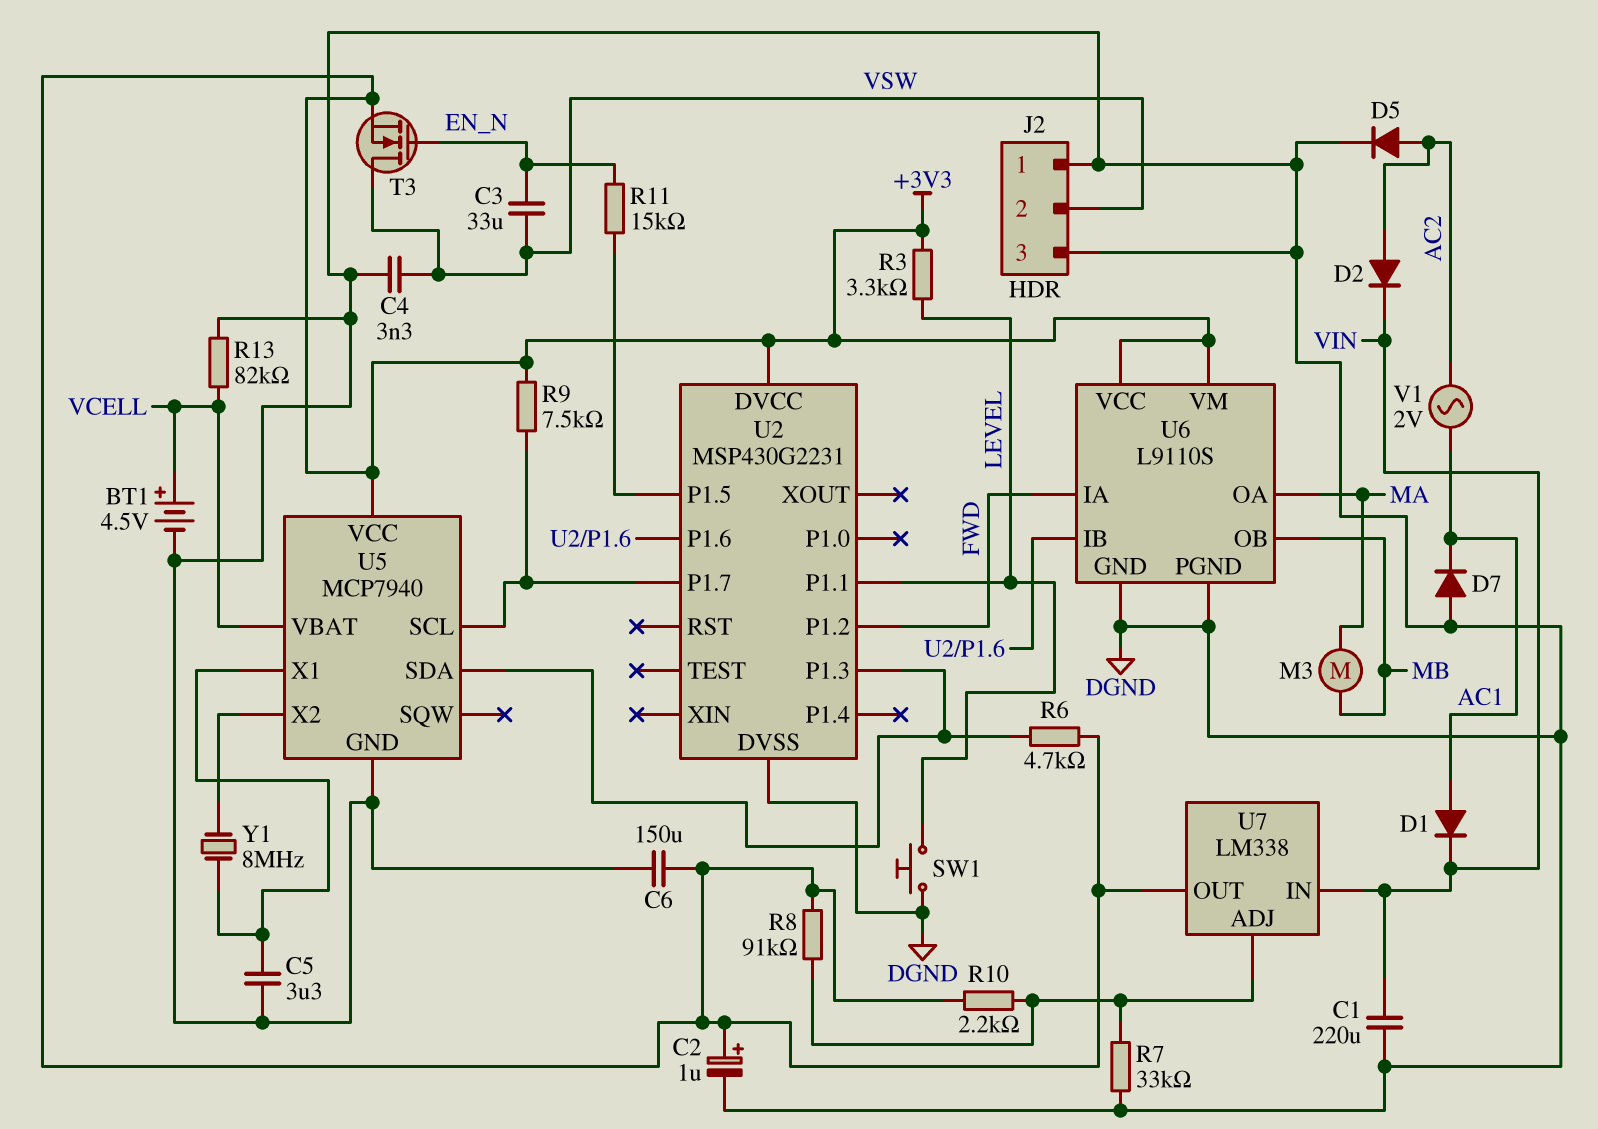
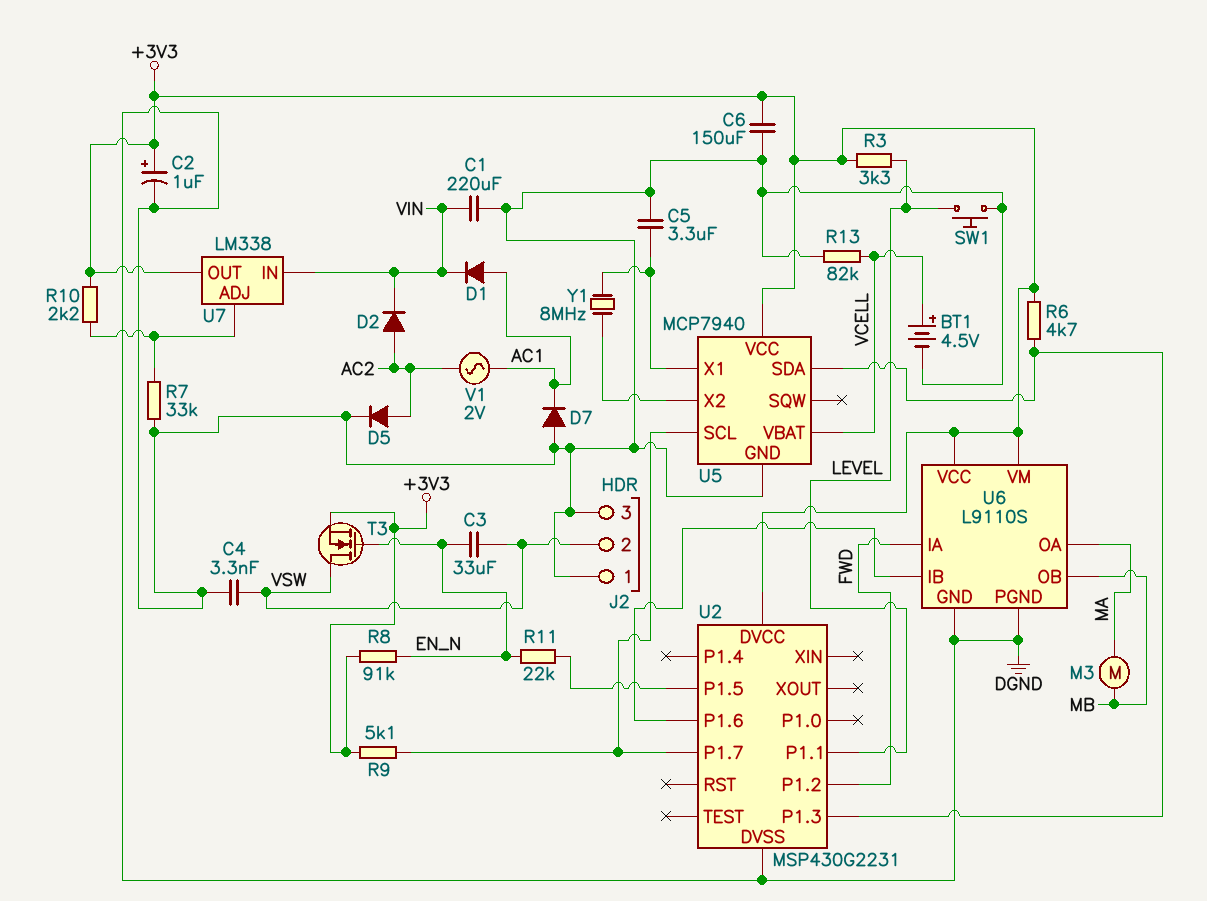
R8: 91k (+3V3, U7/ADJ) -> 91k (+3V3, EN_N)
R9: 7.5k (+3V3, U2/P1.7) -> 5.1k (+3V3, U2/P1.7)
R11: 15k (EN_N, U2/P1.5) -> 22k (EN_N, U2/P1.5)

